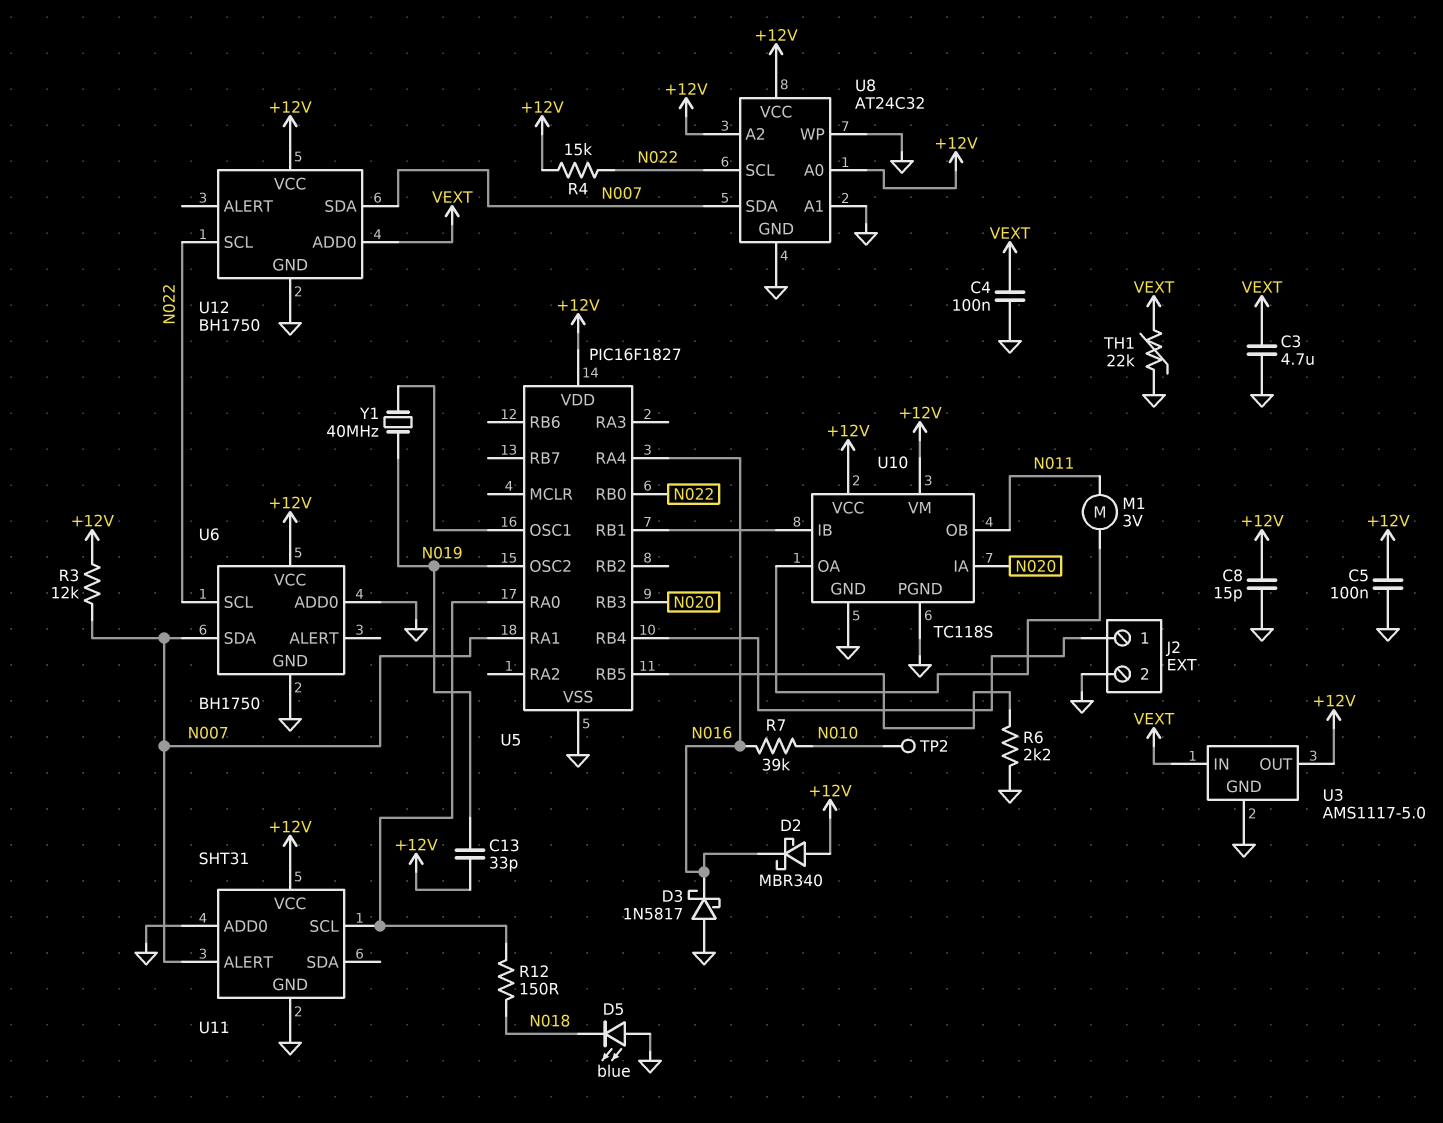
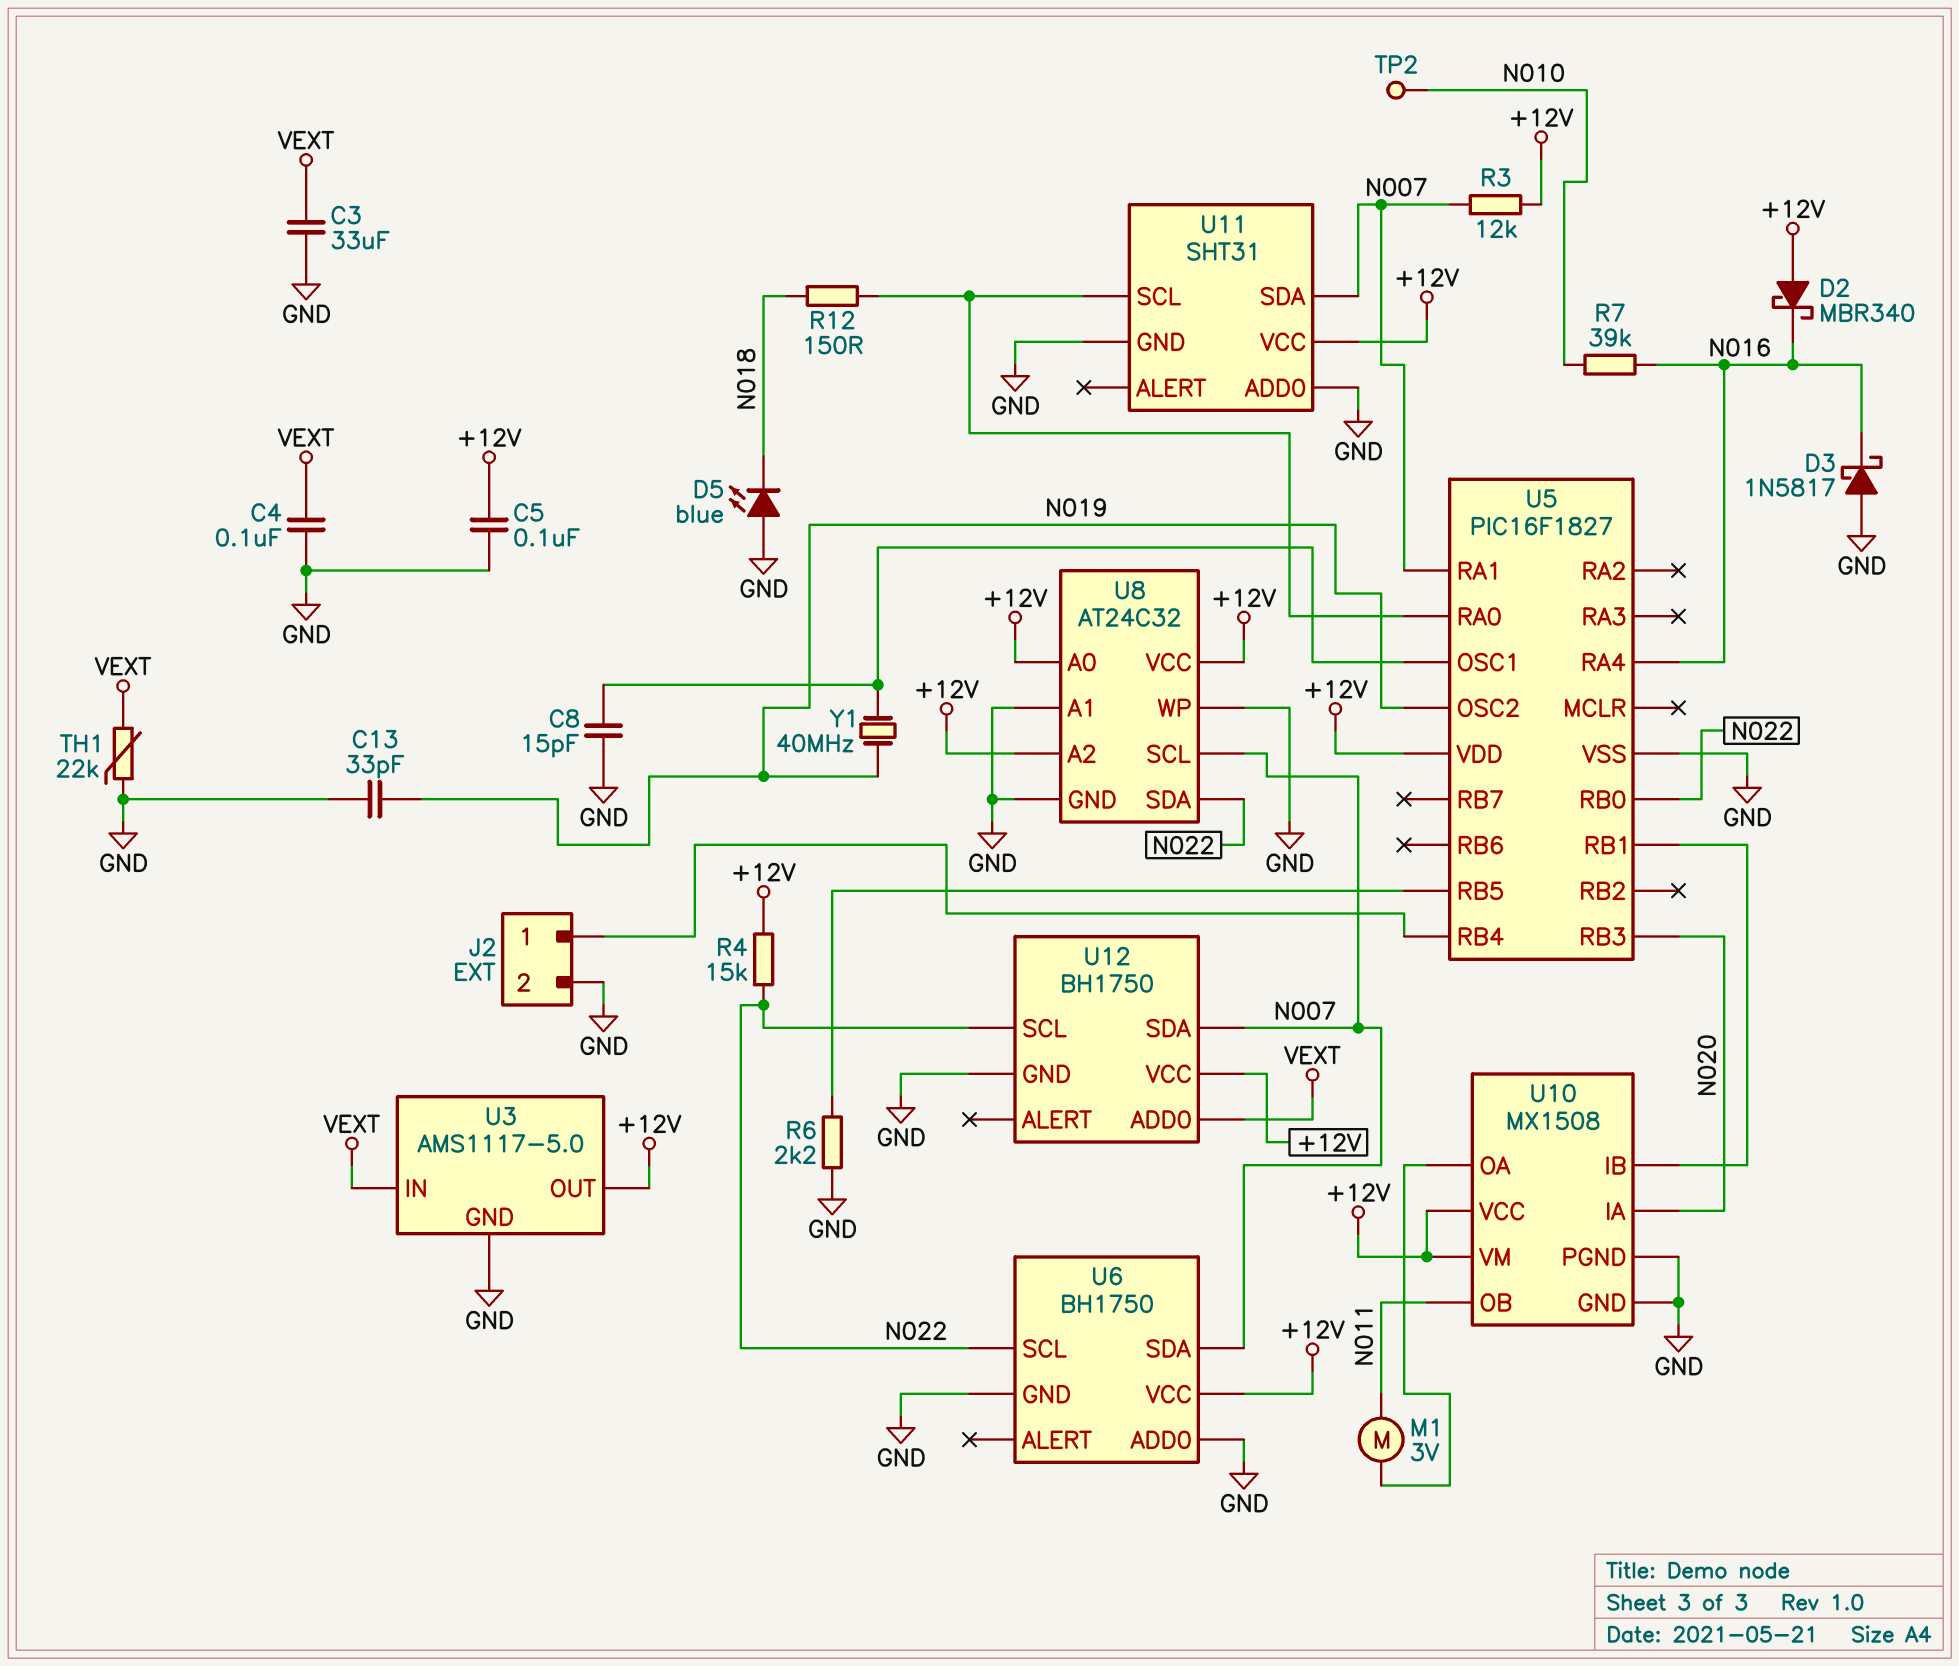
C3: 4.7uF (GND, VEXT) -> 33uF (GND, VEXT)
C8: 15pF (+12V, GND) -> 15pF (GND, U5/OSC1)
C13: 33pF (+12V, N019) -> 33pF (GND, N019)
U8 pin SCL: N022 -> N007
U8 pin SDA: N007 -> N022
U10: TC118S -> MX1508
U11 pin ALERT: N007 -> none
U11 pin SDA: none -> N007

